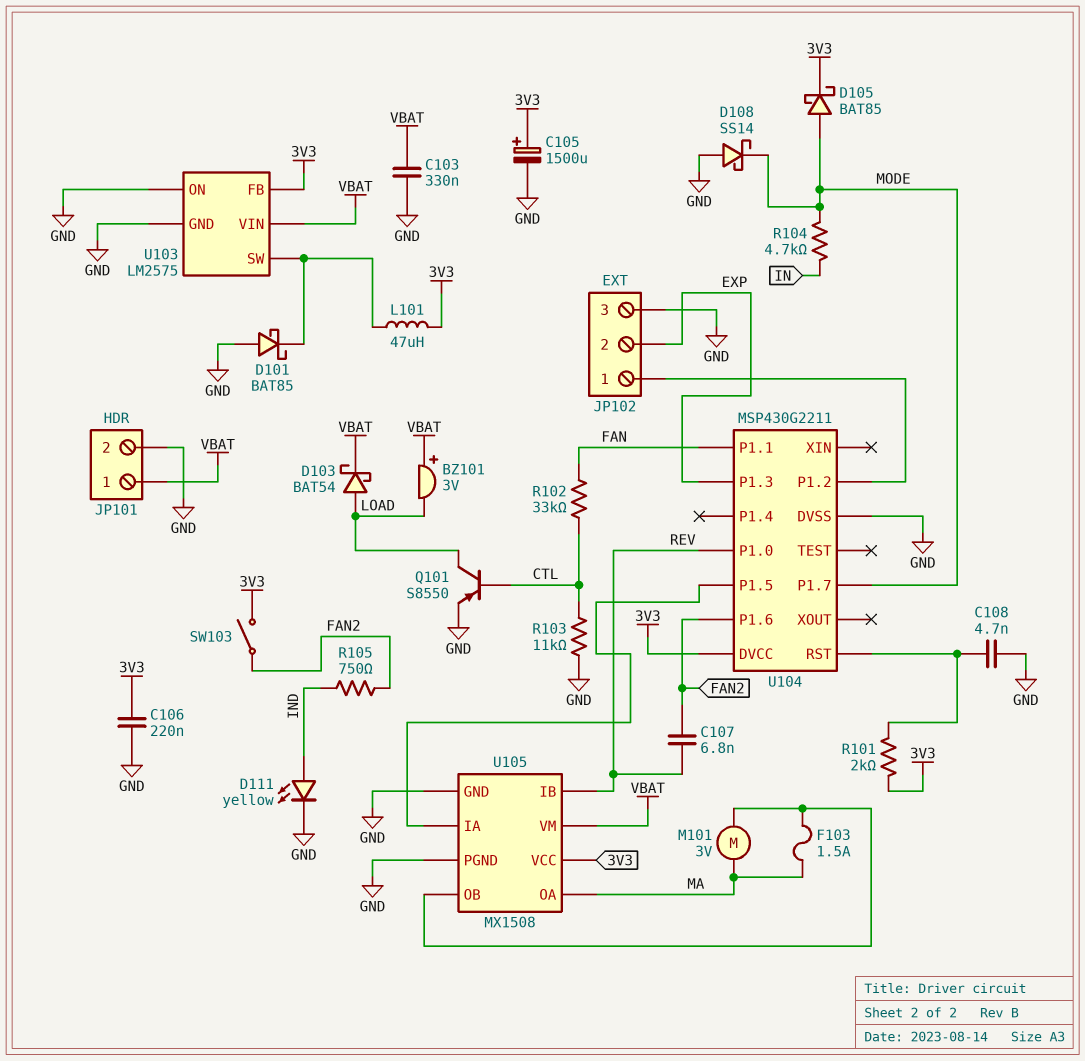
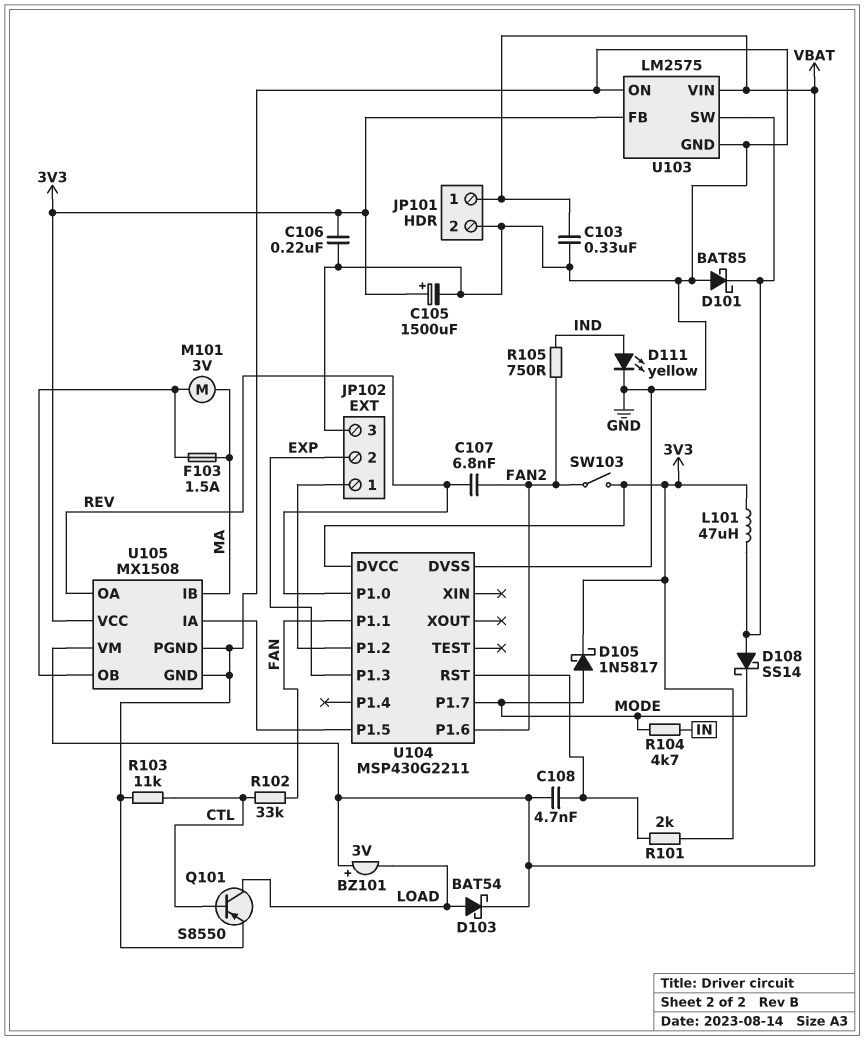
C108: 4.7nF (GND, U104/RST) -> 4.7nF (U104/RST, VBAT)
D105: schottky BAT85 (A MODE, K 3V3) -> schottky 1N5817 (A MODE, K 3V3)
D108: schottky SS14 (A GND, K MODE) -> schottky SS14 (A U103/SW, K MODE)
U105 pin IB: REV -> MA
U105 pin OA: MA -> REV

